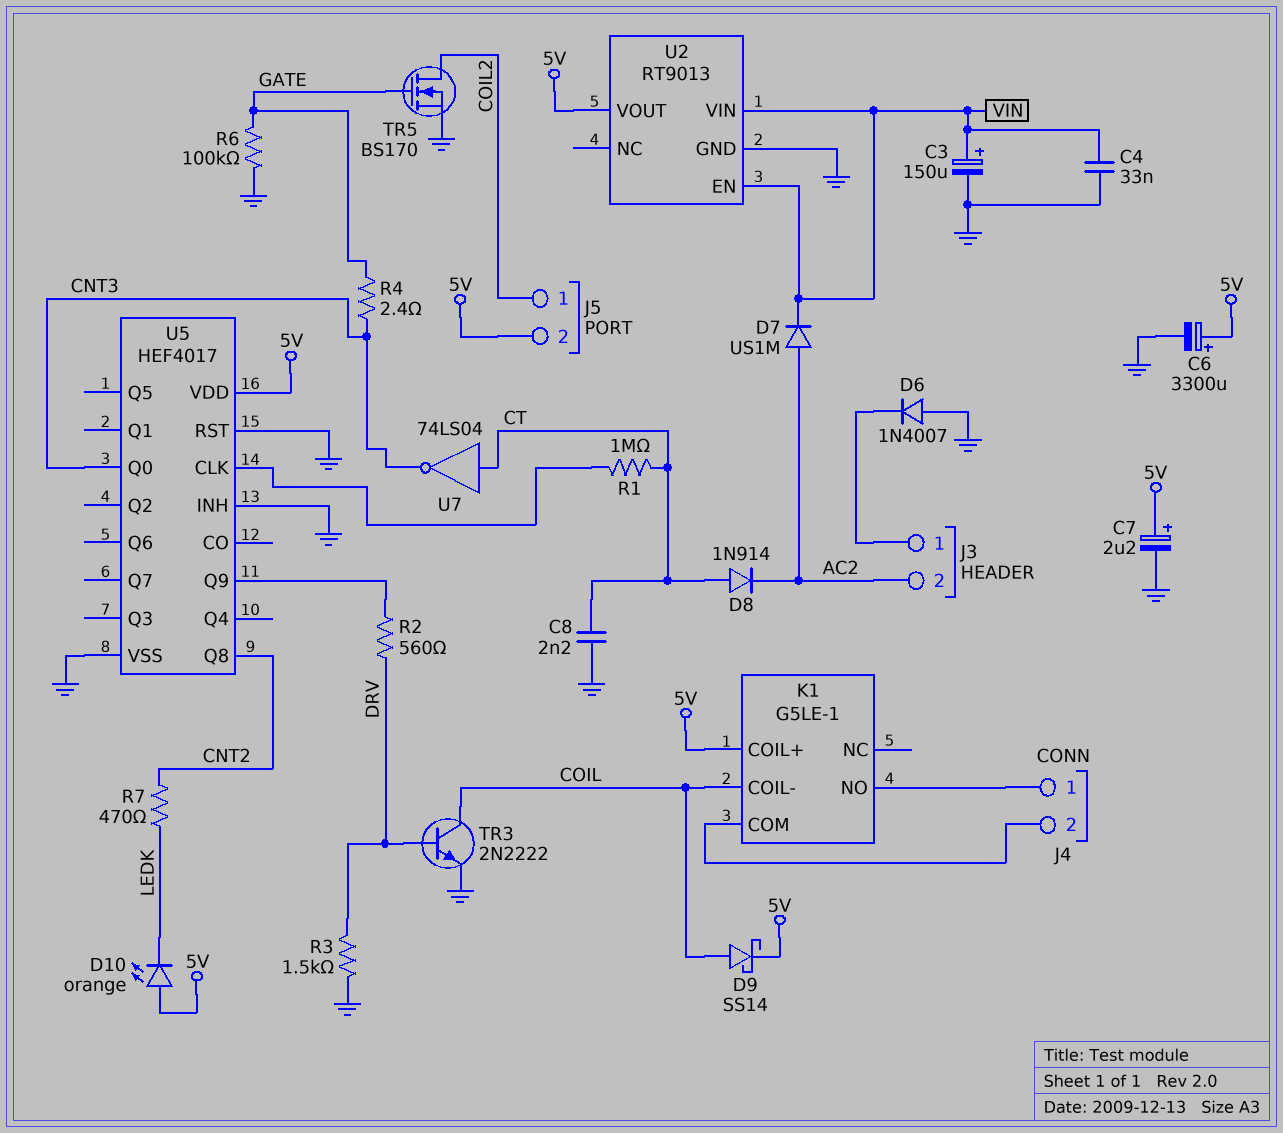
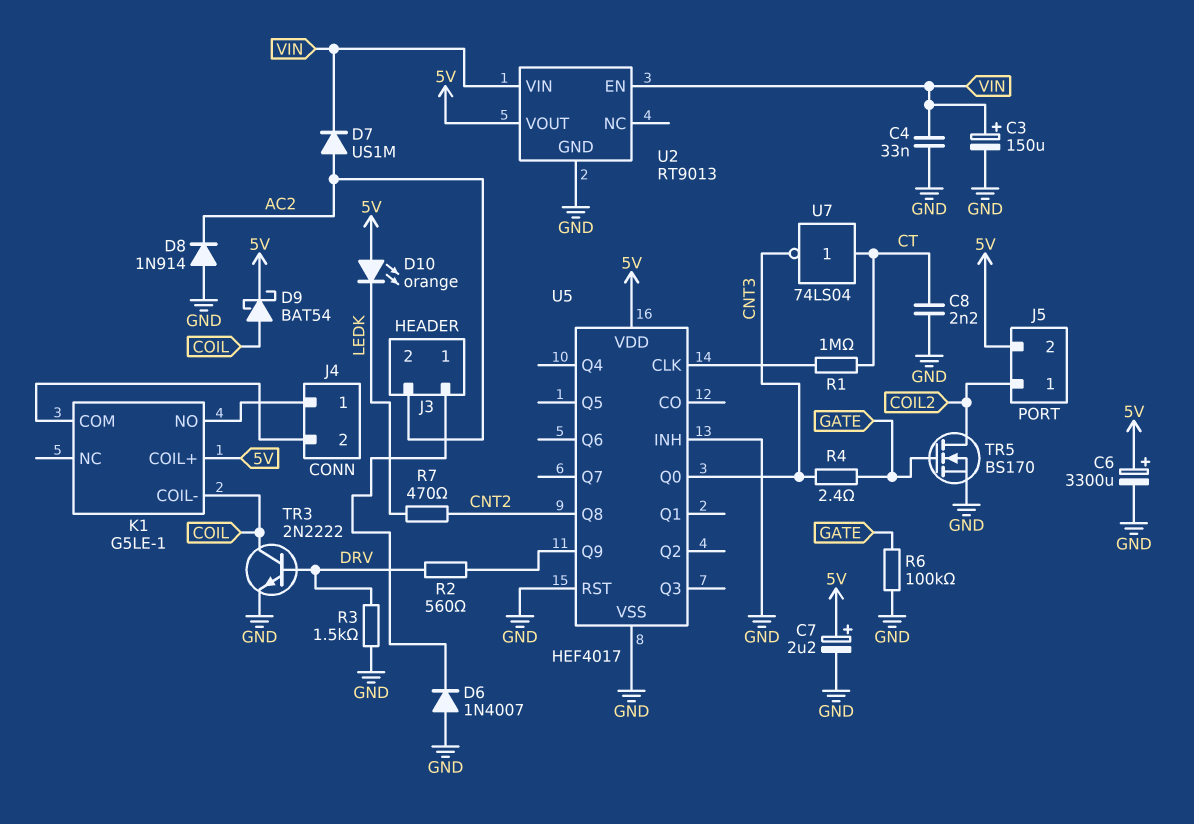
D8: diode 1N914 (A CT, K AC2) -> diode 1N914 (A GND, K AC2)
D9: schottky SS14 (A COIL, K 5V) -> schottky BAT54 (A COIL, K 5V)

